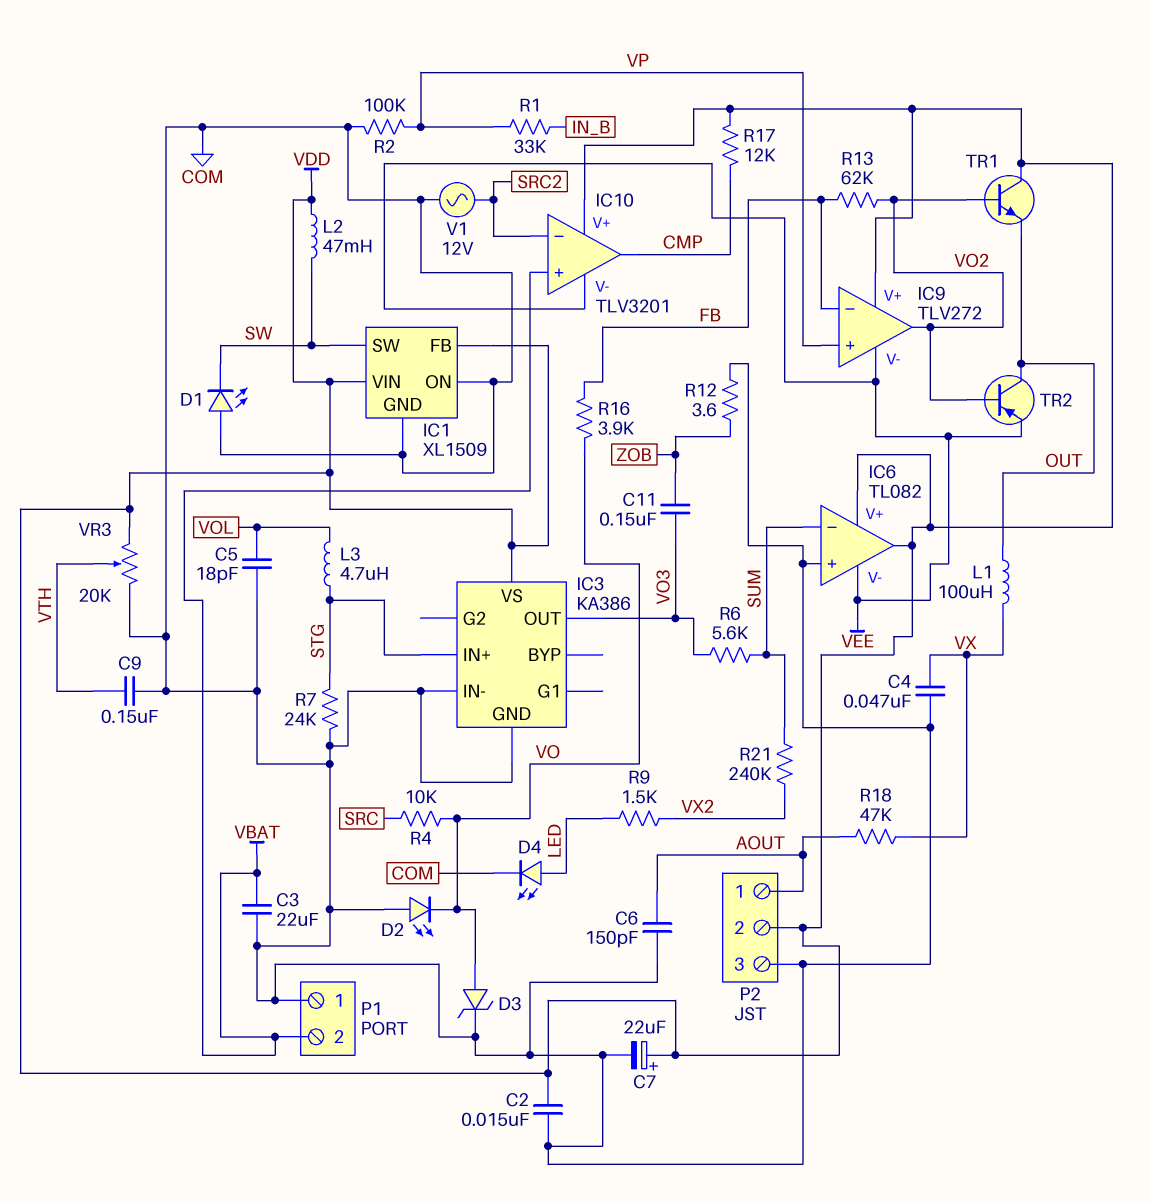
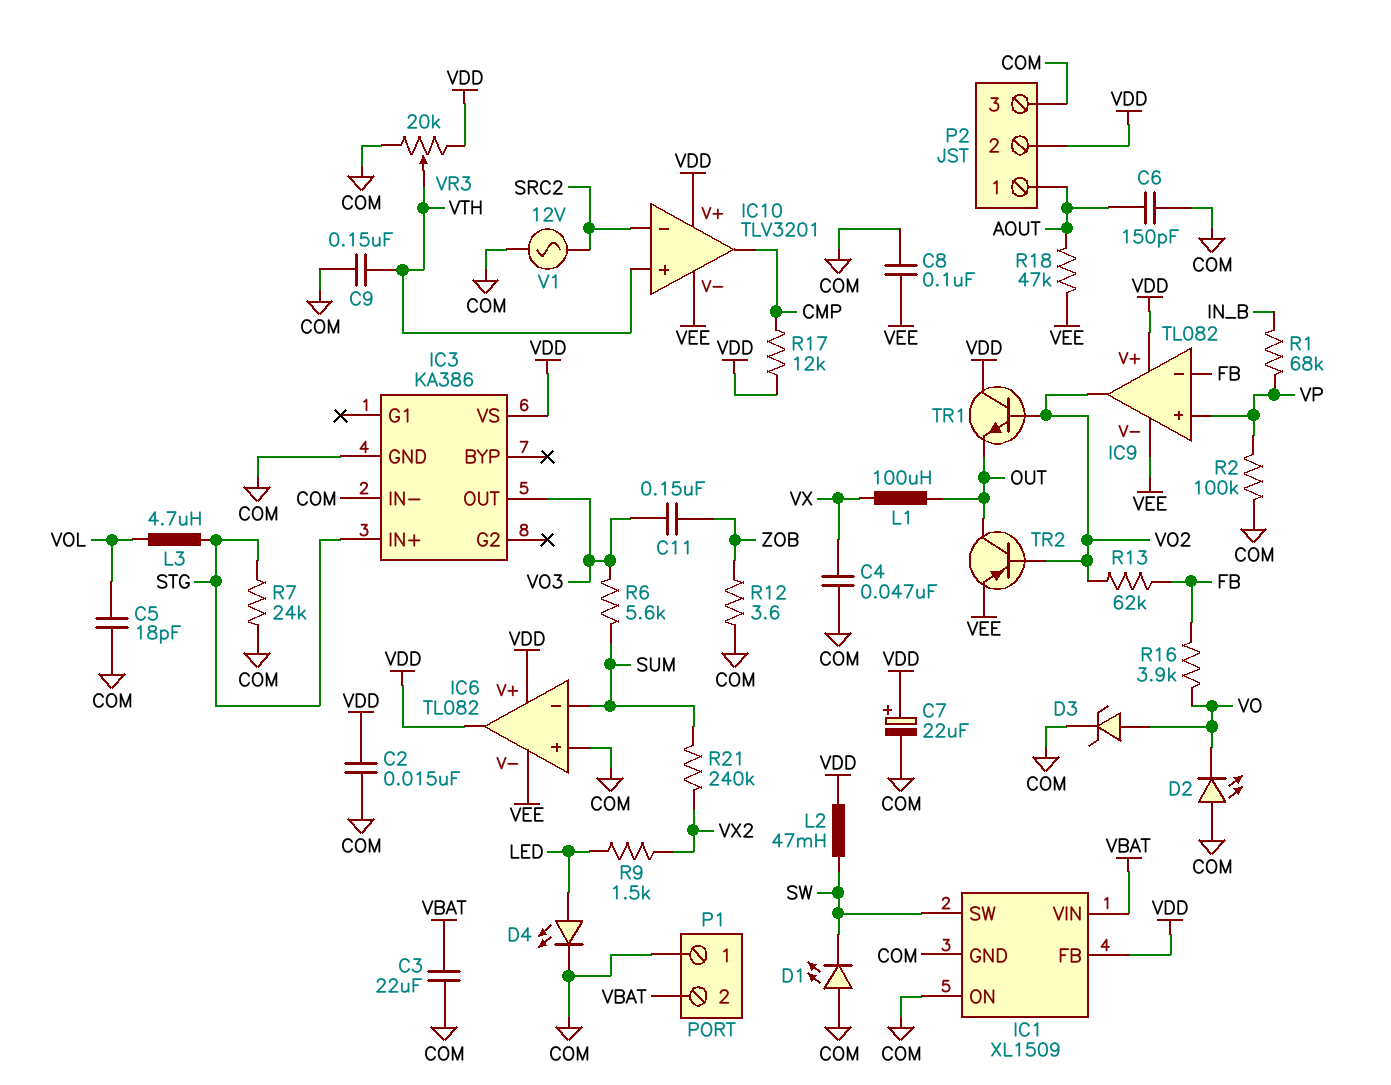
C8: none -> 100nF (COM, VEE)
IC1 pin VIN: VDD -> VBAT
IC9: TLV272 -> TL082
IC10 pin in+: VBAT -> VTH
R1: 33k (IN_B, VP) -> 68k (IN_B, VP)
R4: 10k (SRC, VO) -> none
R18: 47k (AOUT, VX) -> 47k (AOUT, VEE)

